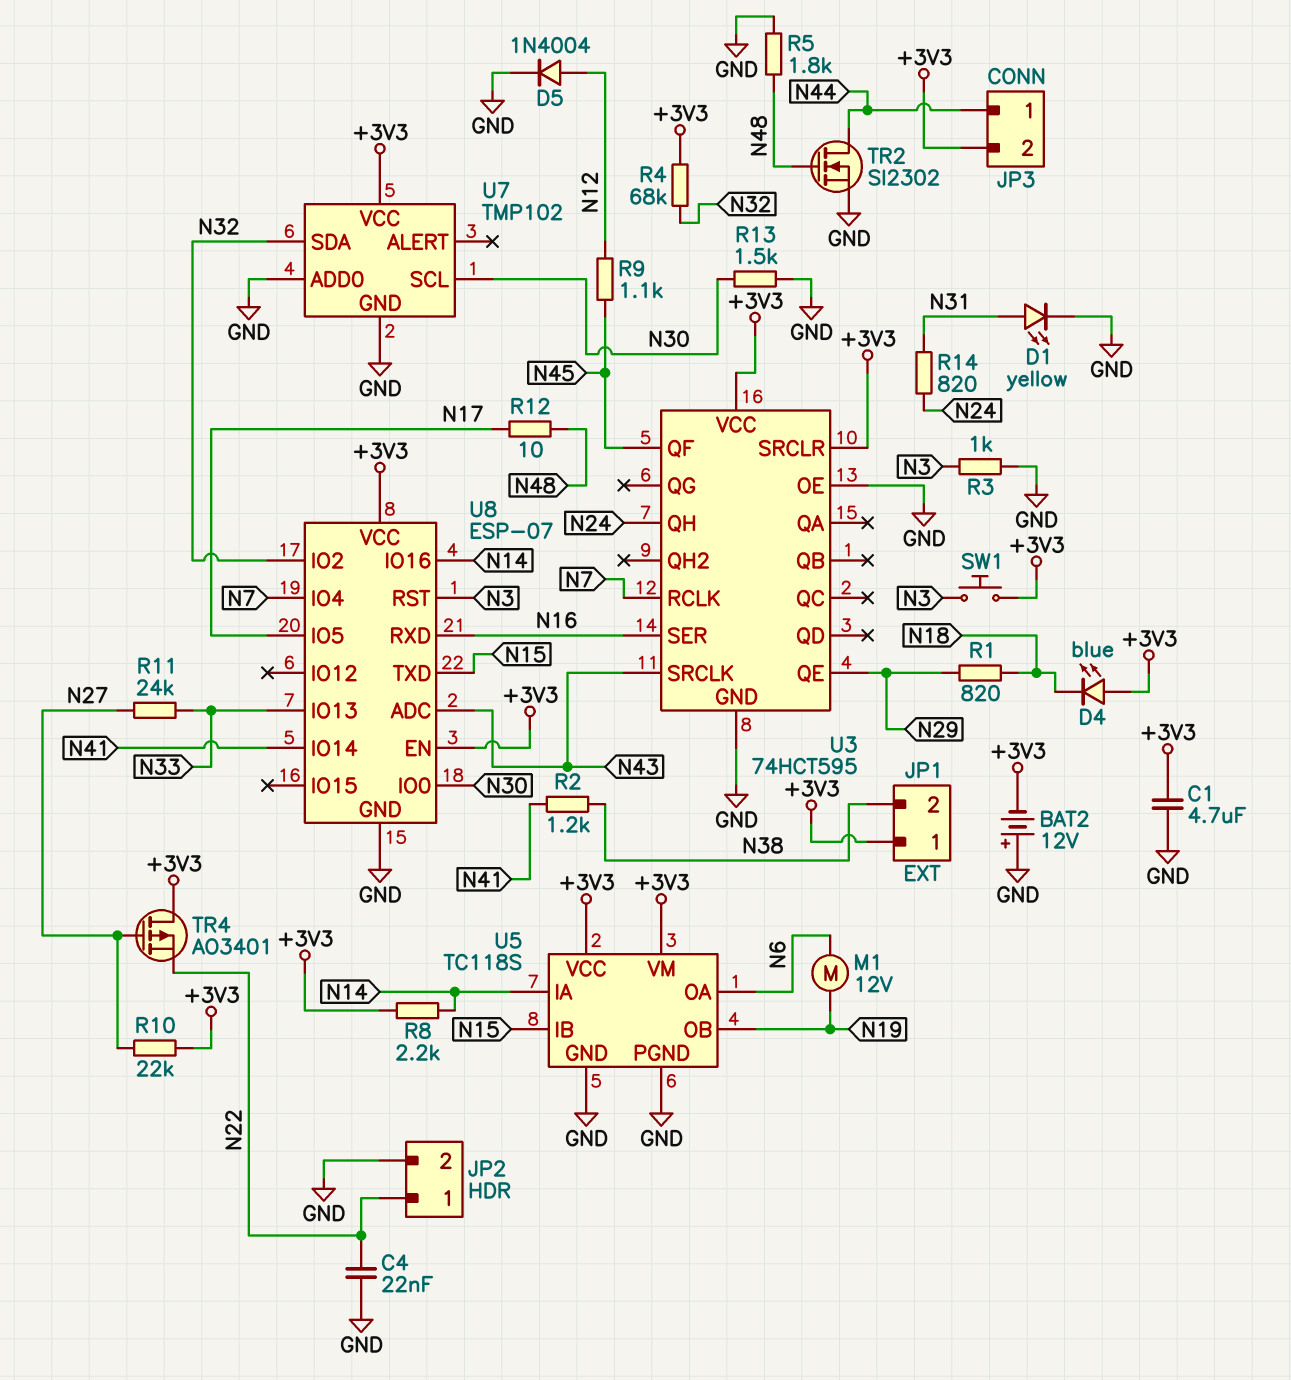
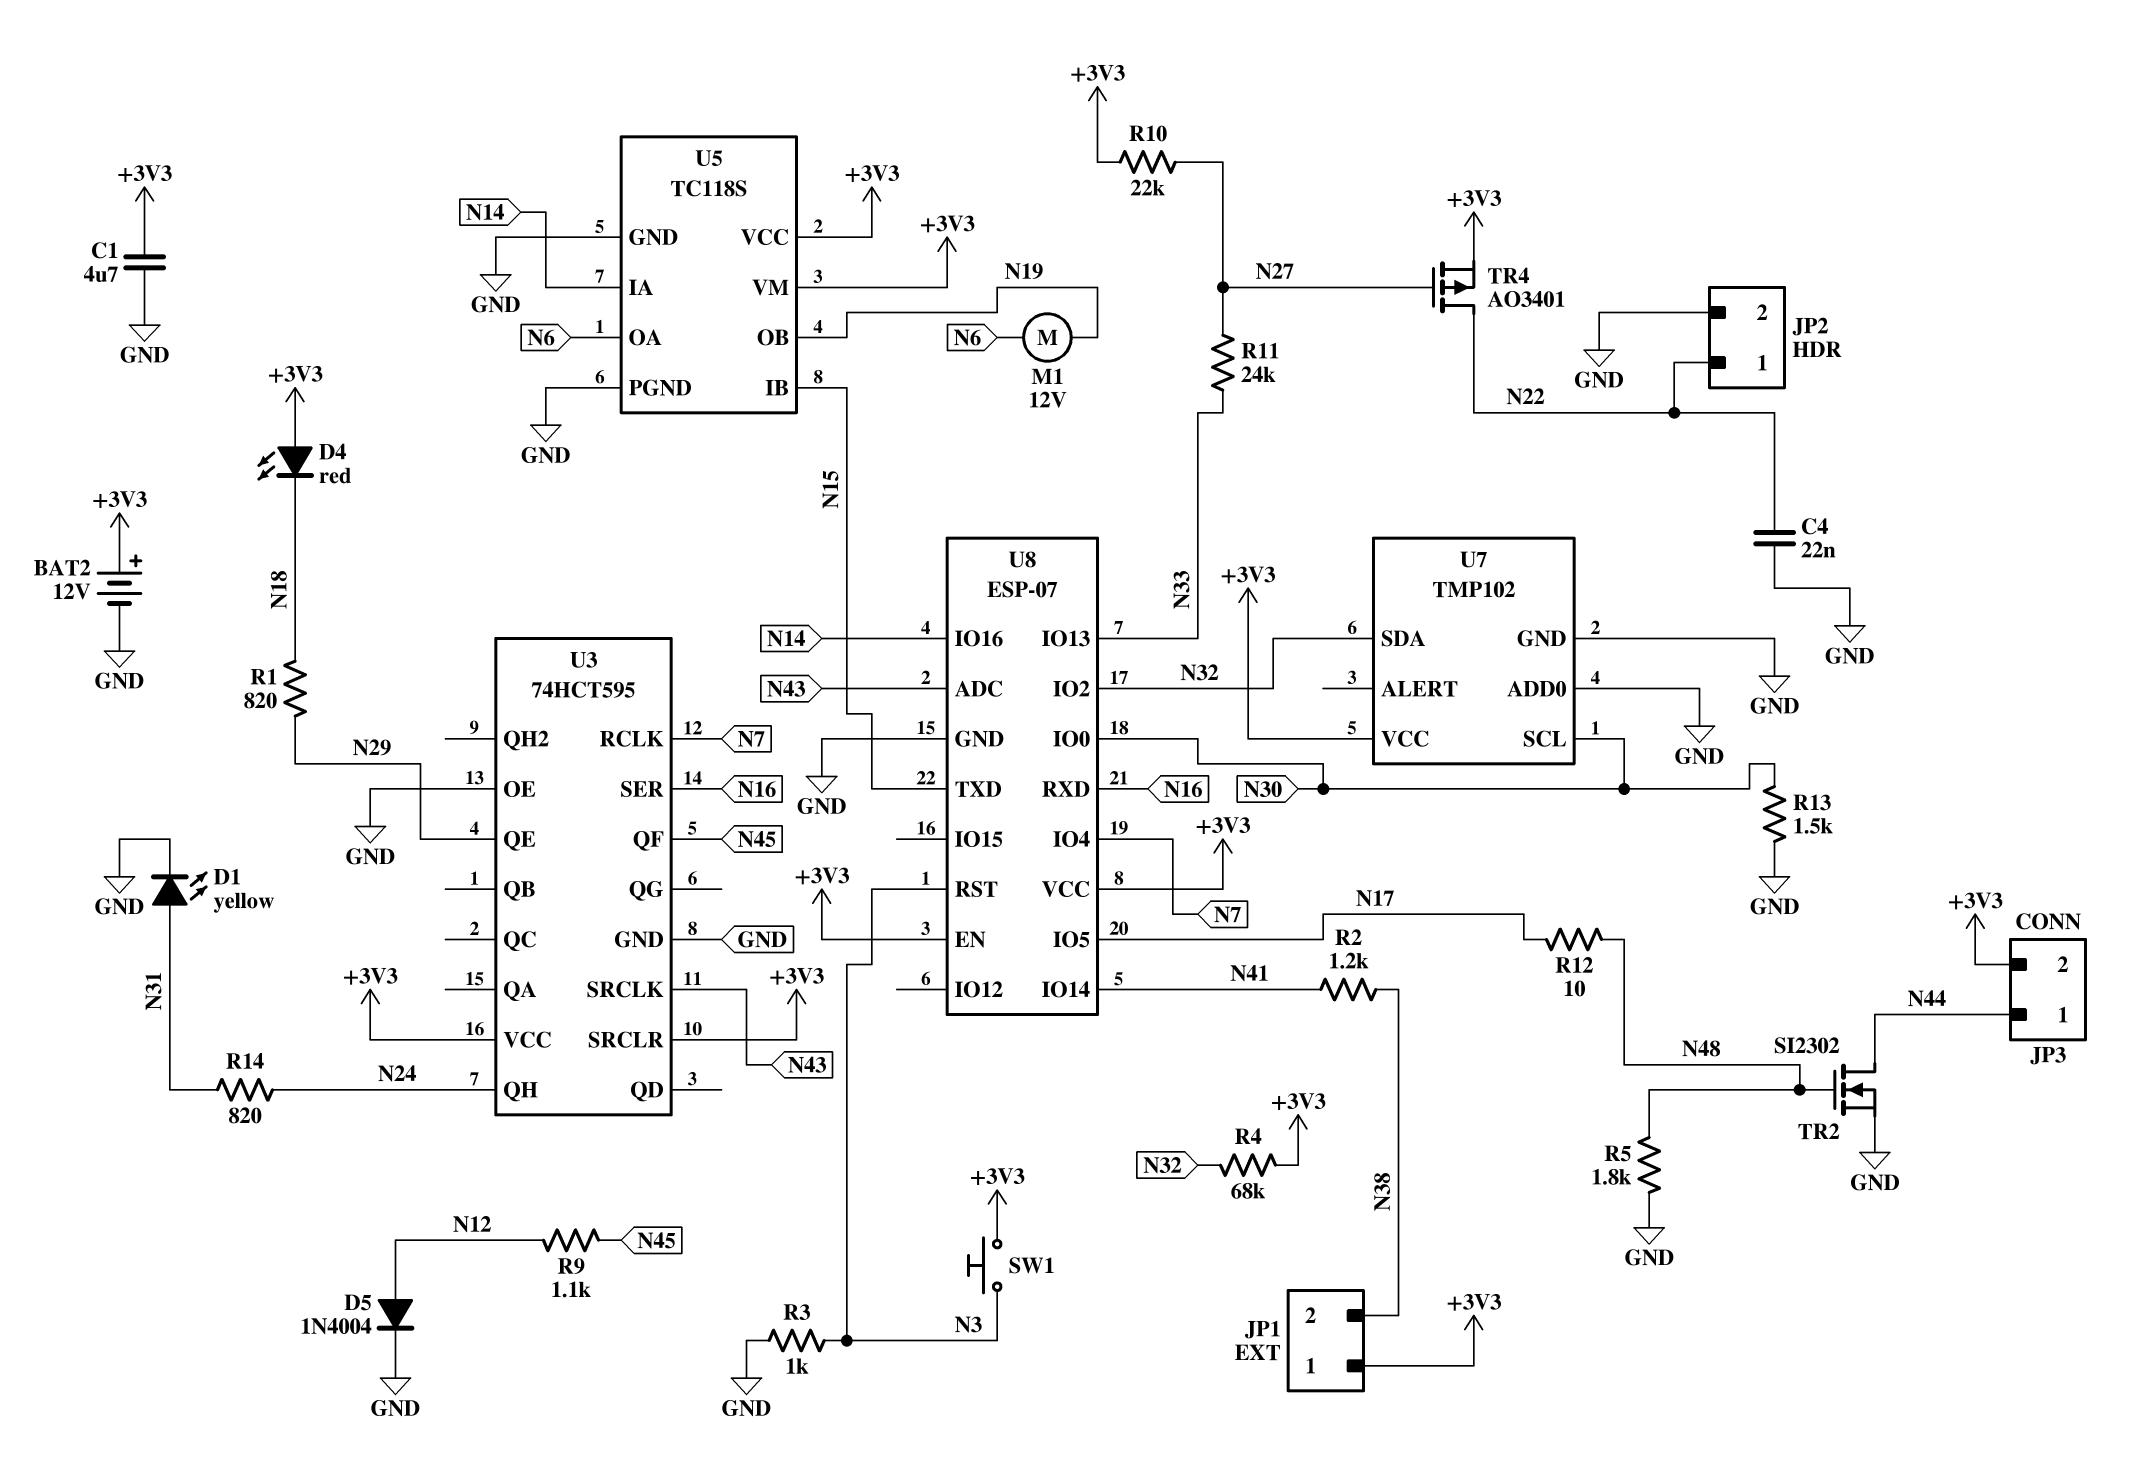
BAT2: 12V (plus GND, minus +3V3) -> 12V (plus +3V3, minus GND)
D4: LED blue (A +3V3, K N18) -> LED red (A +3V3, K N18)
R8: 2.2k (+3V3, N14) -> none
TR4: PMOS AO3401 (G N27, D +3V3, S N22) -> PMOS AO3401 (G N27, D N22, S +3V3)

